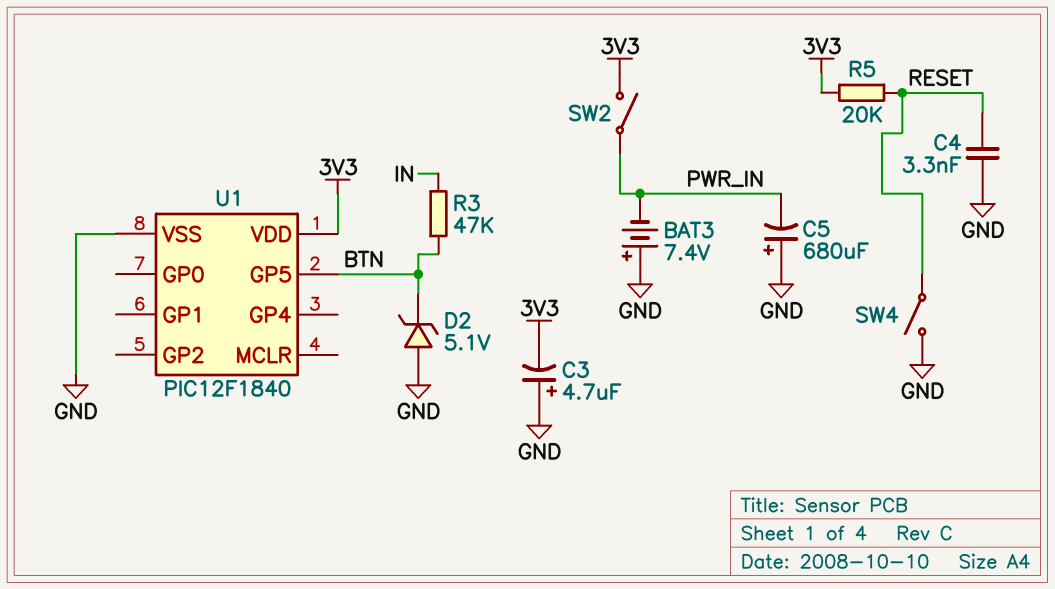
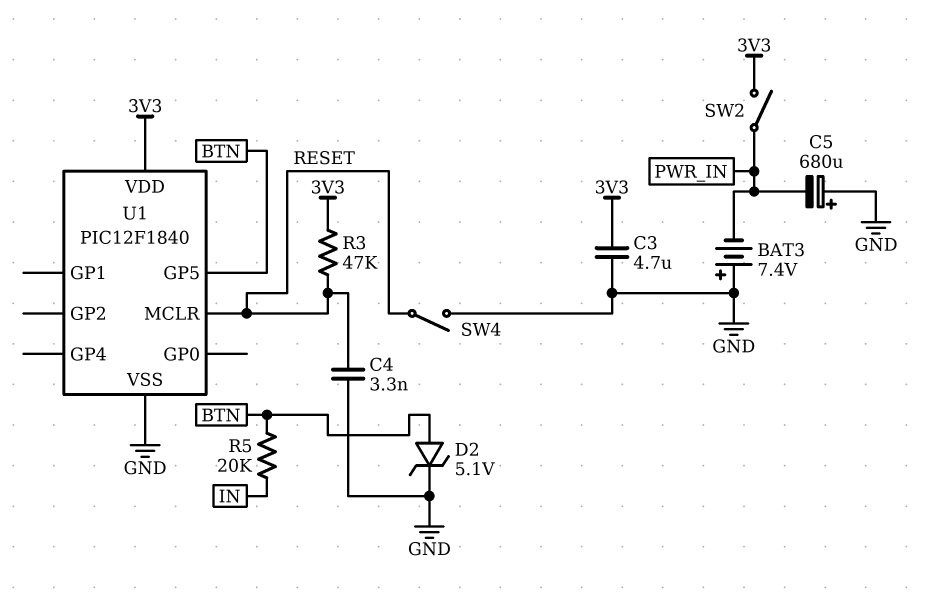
C3: 4.7uF (plus GND, minus 3V3) -> 4.7uF (3V3, GND)
D2: zener 5.1V (A GND, K BTN) -> zener 5.1V (A BTN, K GND)
R3: 47k (BTN, IN) -> 47k (3V3, RESET)
R5: 20k (3V3, RESET) -> 20k (BTN, IN)
U1 pin MCLR: none -> RESET

